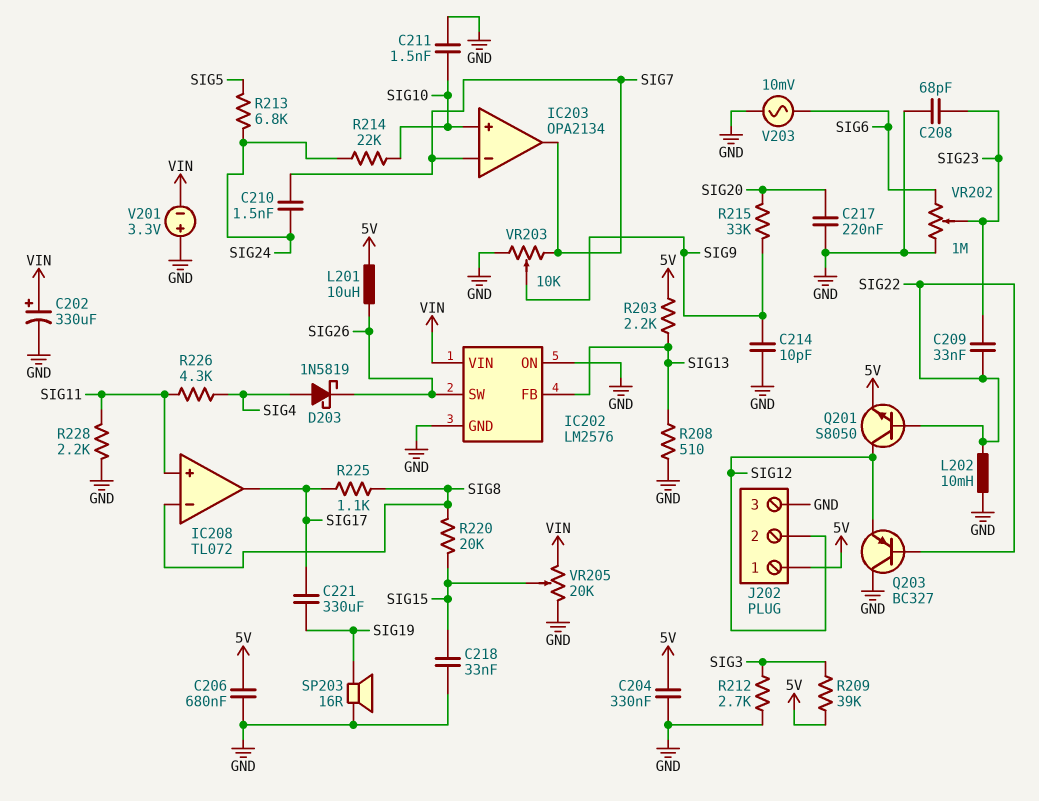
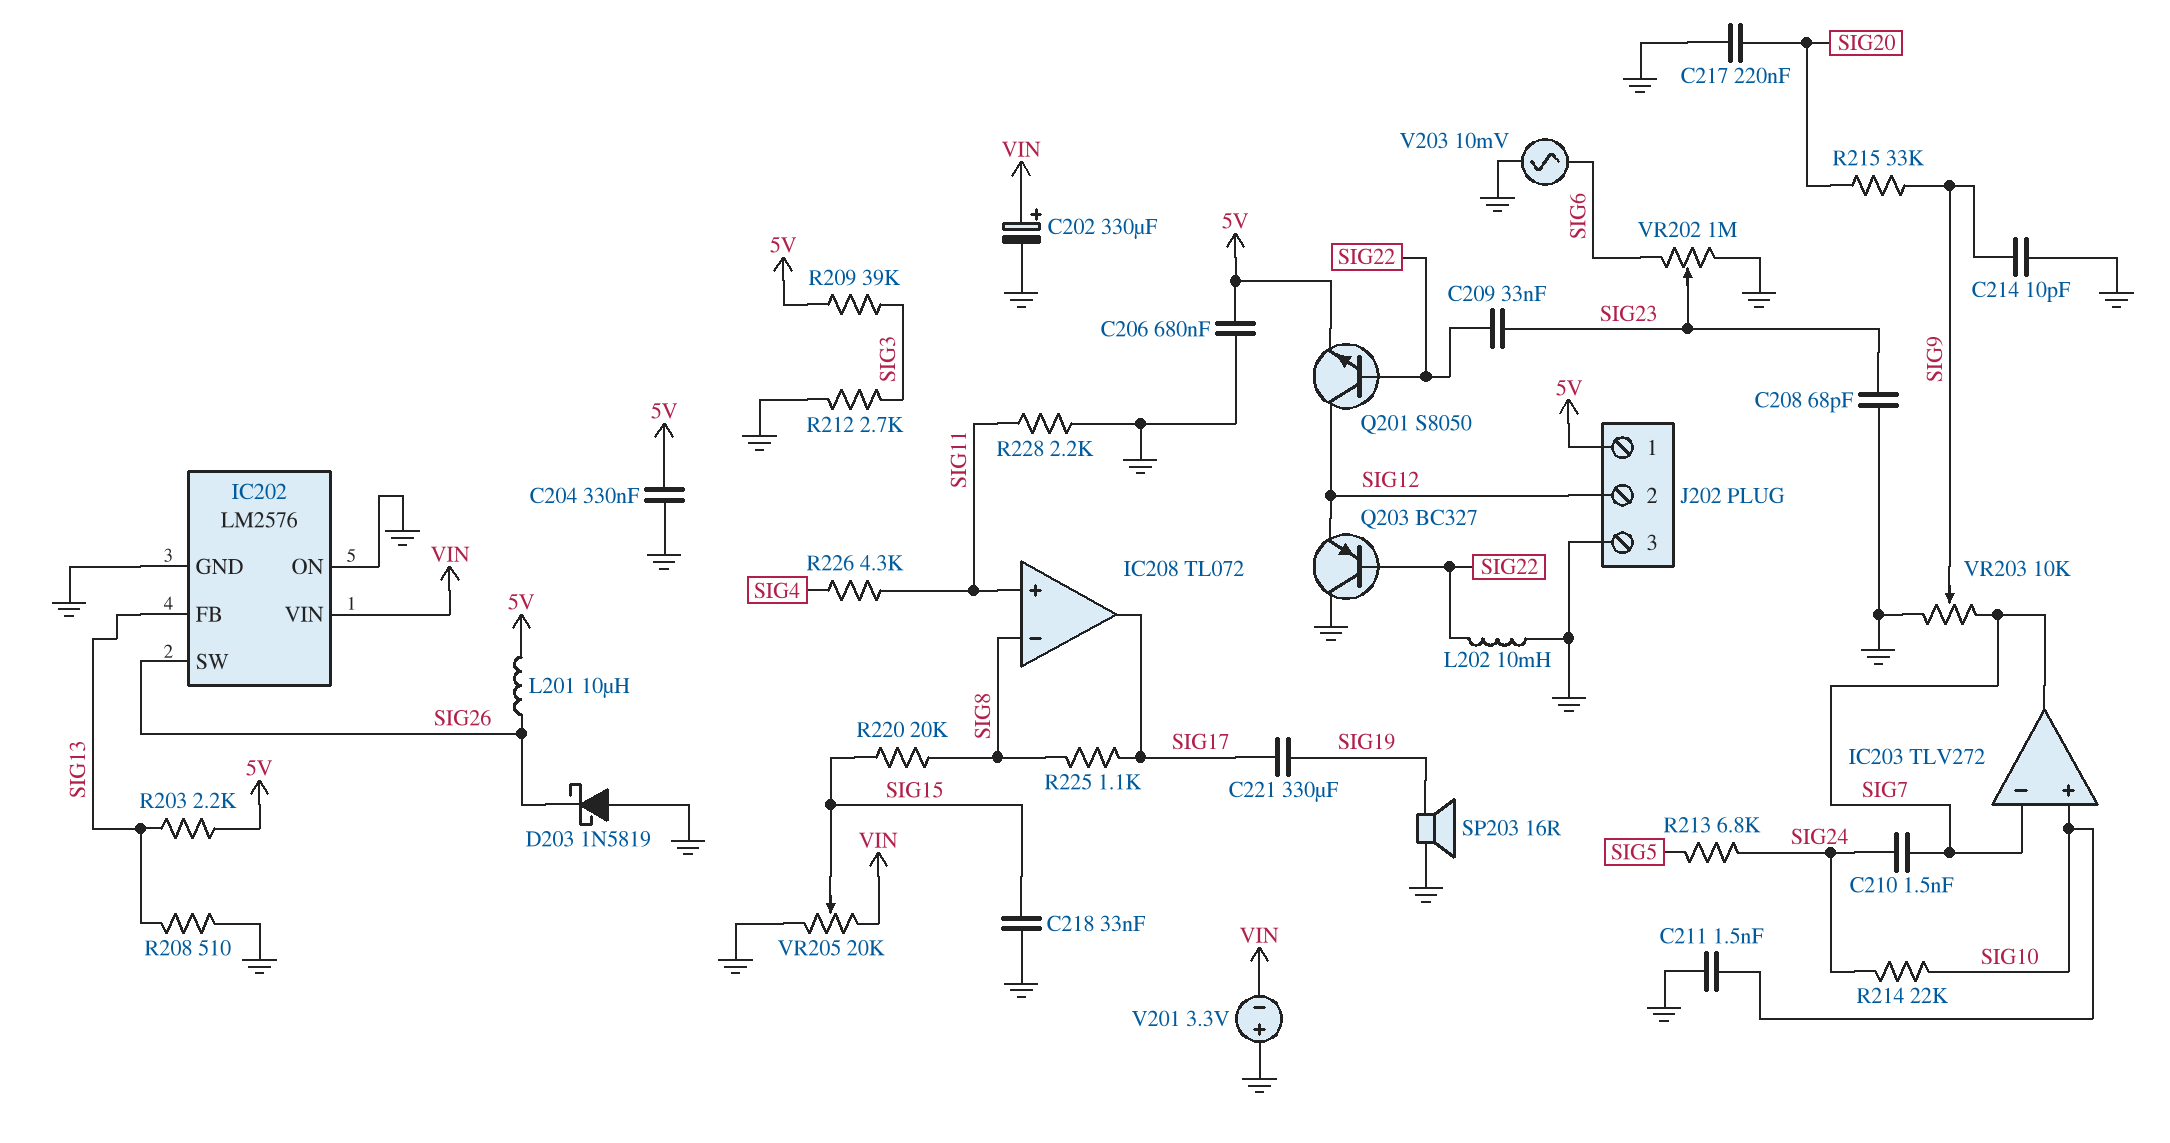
D203: schottky 1N5819 (A SIG4, K SIG26) -> schottky 1N5819 (A GND, K SIG26)
IC203: OPA2134 -> TLV272

